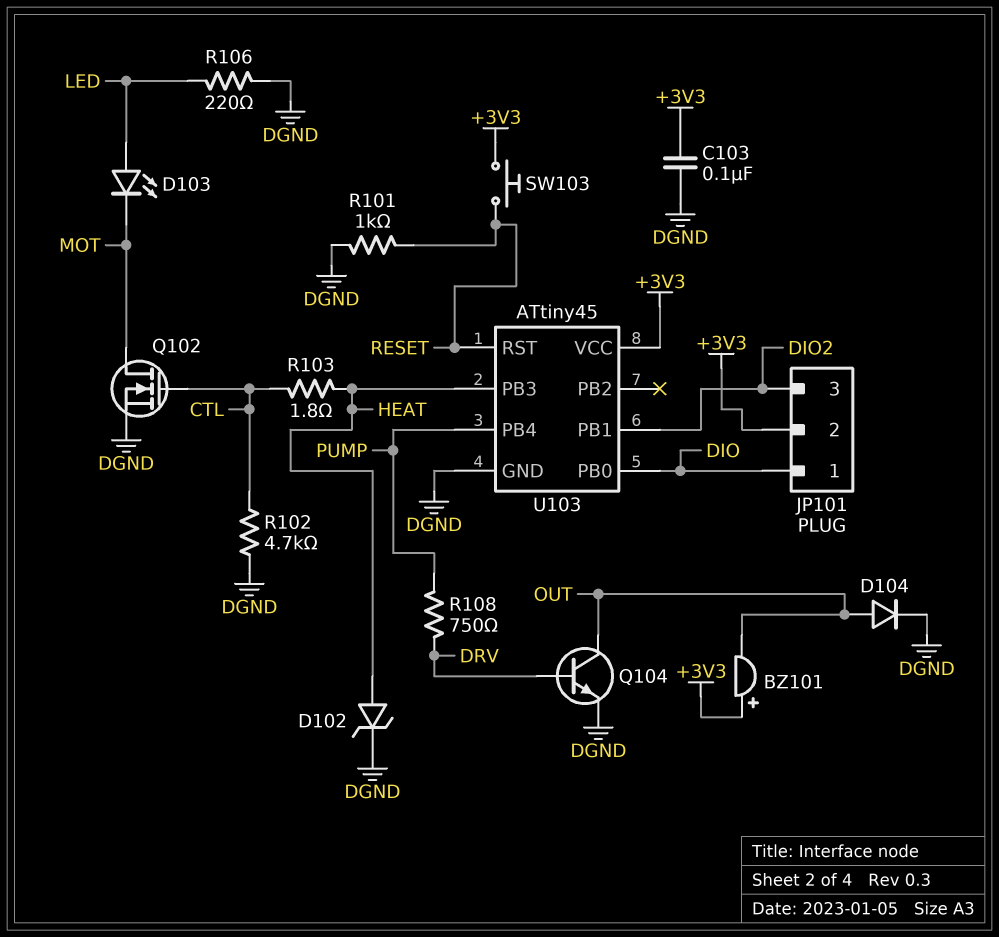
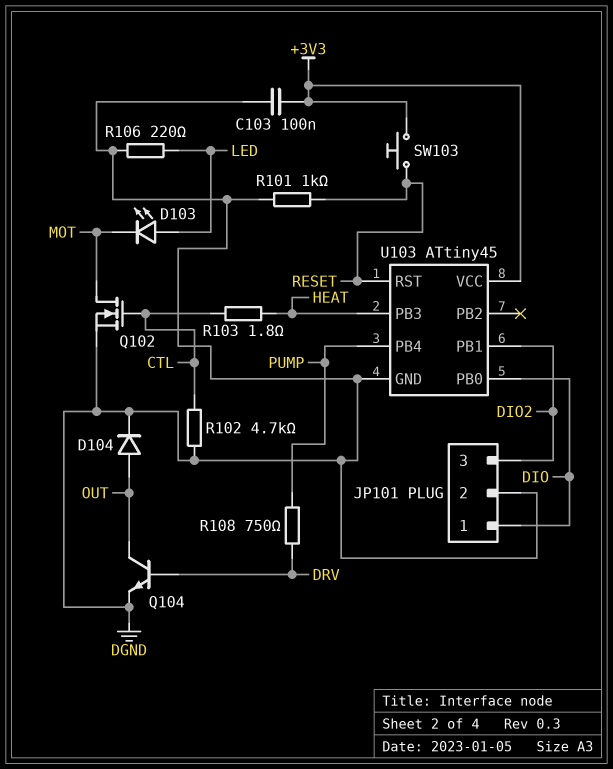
BZ101: buzzer (plus +3V3, minus OUT) -> none
D102: zener (A HEAT, K DGND) -> none
JP101 pin 2: +3V3 -> DGND

